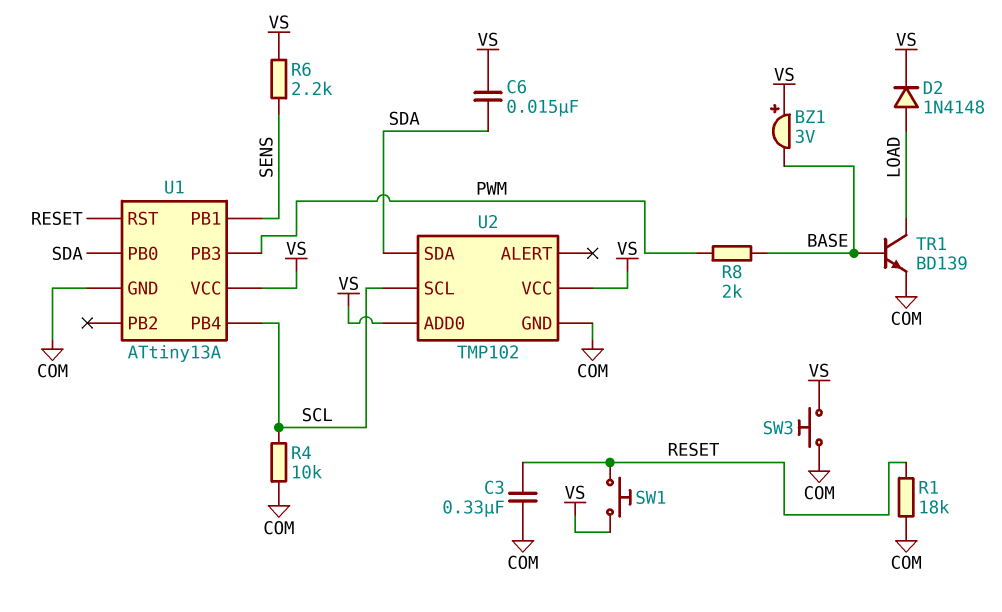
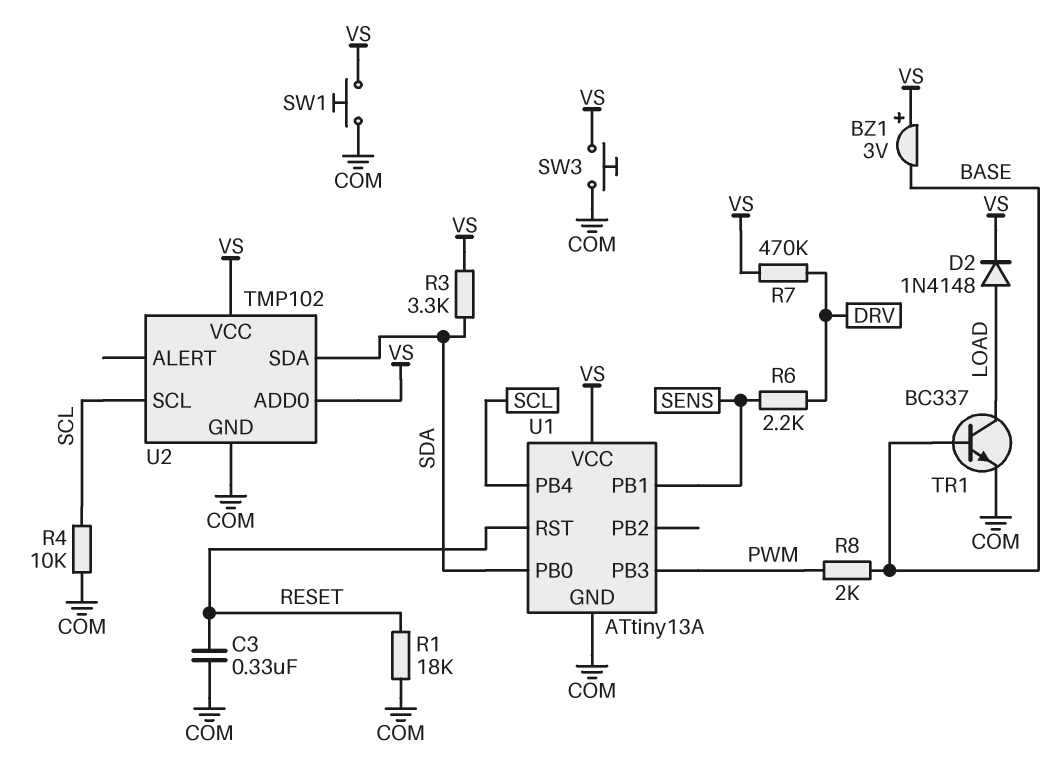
C6: 15nF (SDA, VS) -> none
R3: none -> 3.3k (SDA, VS)
R6: 2.2k (SENS, VS) -> 2.2k (DRV, SENS)
R7: none -> 470k (DRV, VS)
SW1: button (RESET, VS) -> button (COM, VS)
TR1: NPN BD139 (B BASE, C LOAD, E COM) -> NPN BC337 (B BASE, C LOAD, E COM)

